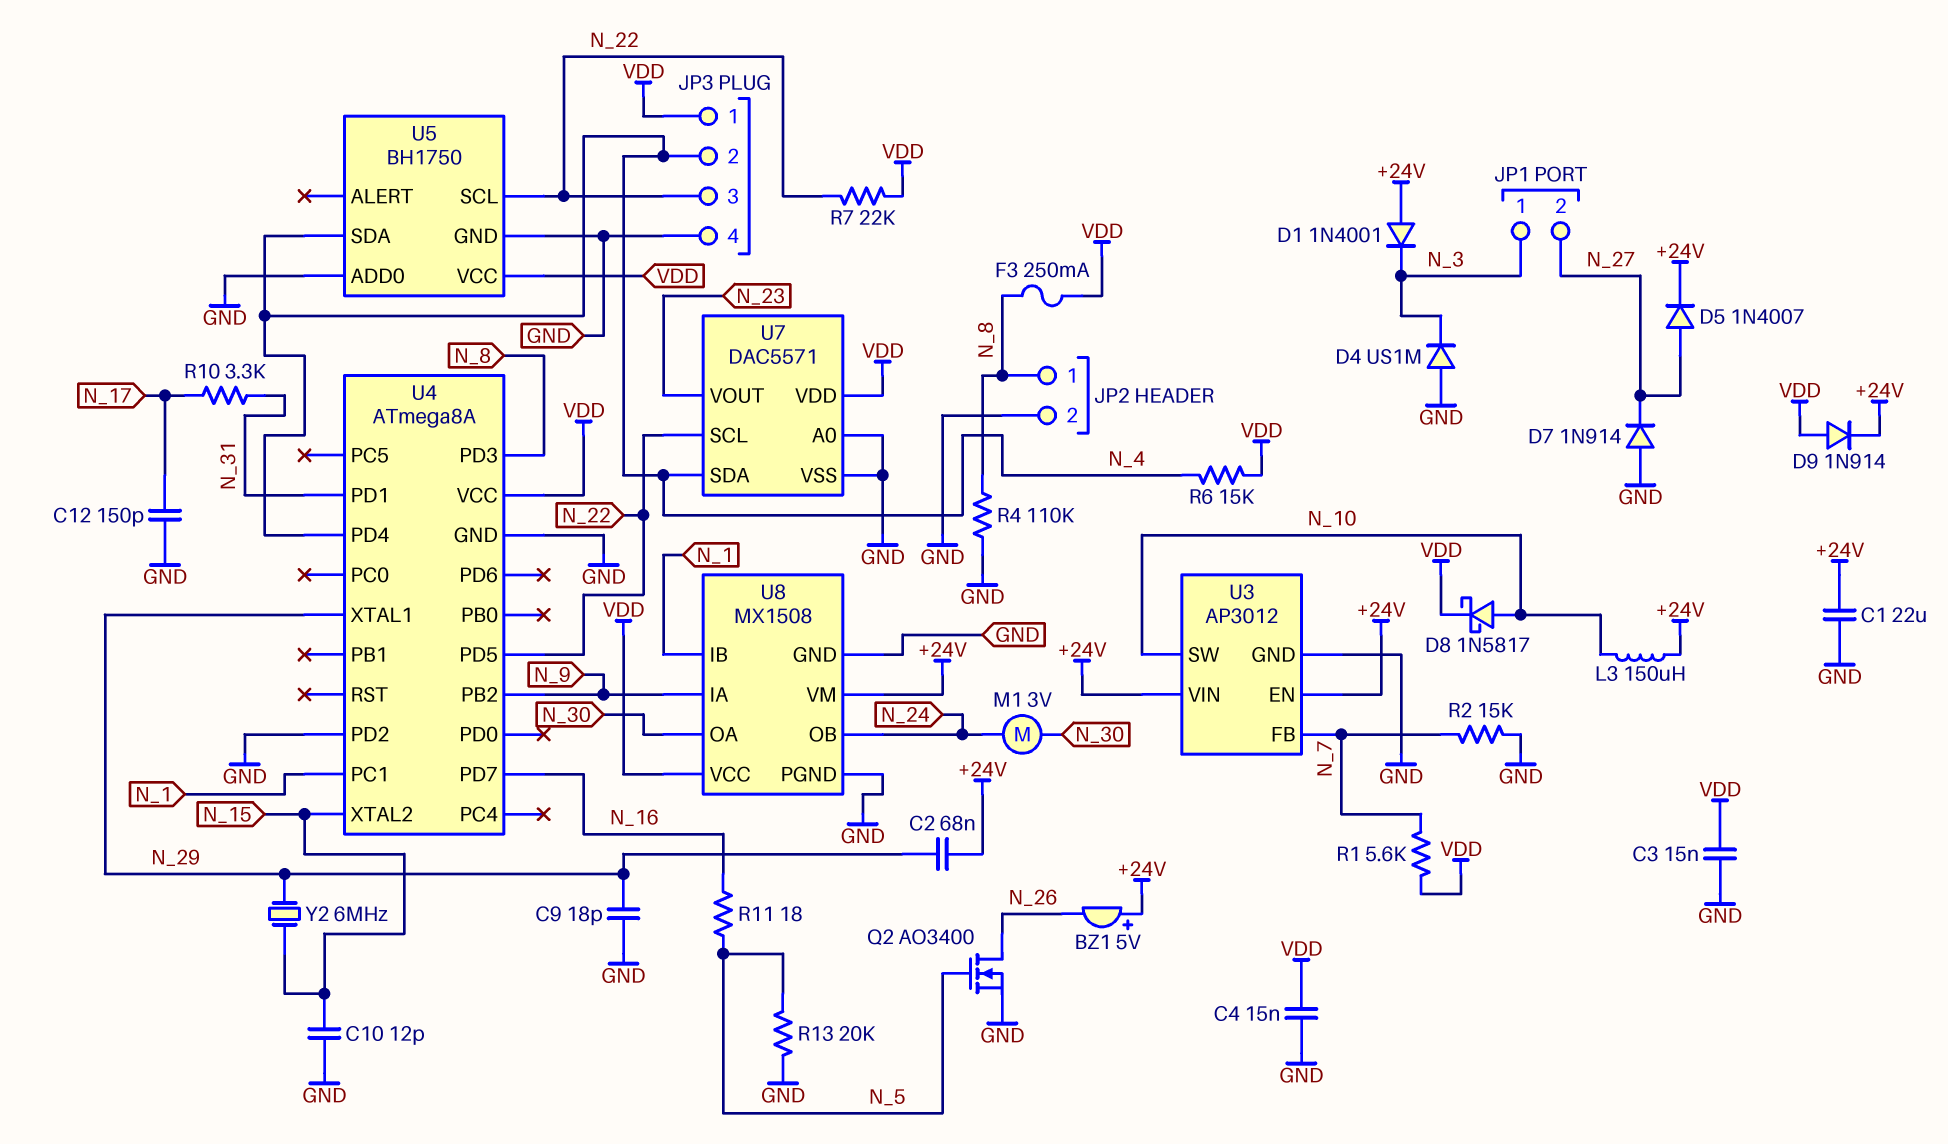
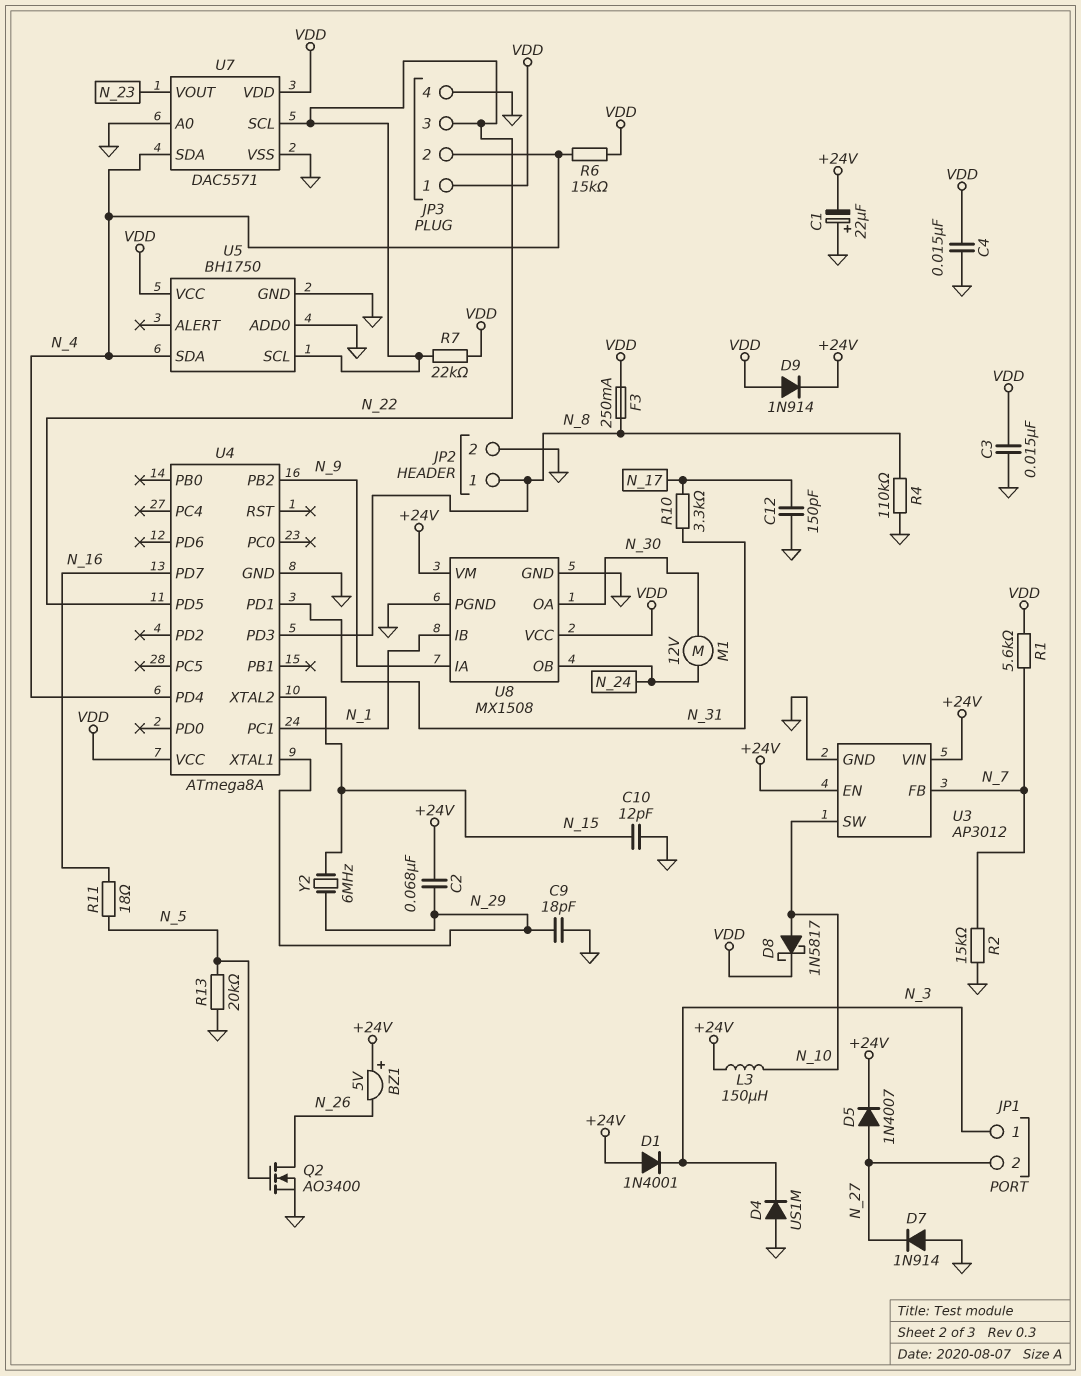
C1: 22uF (+24V, GND) -> 22uF (plus GND, minus +24V)
M1: motor 3V (N_24, N_30) -> motor 12V (N_24, N_30)
U4 pin PD2: GND -> none

